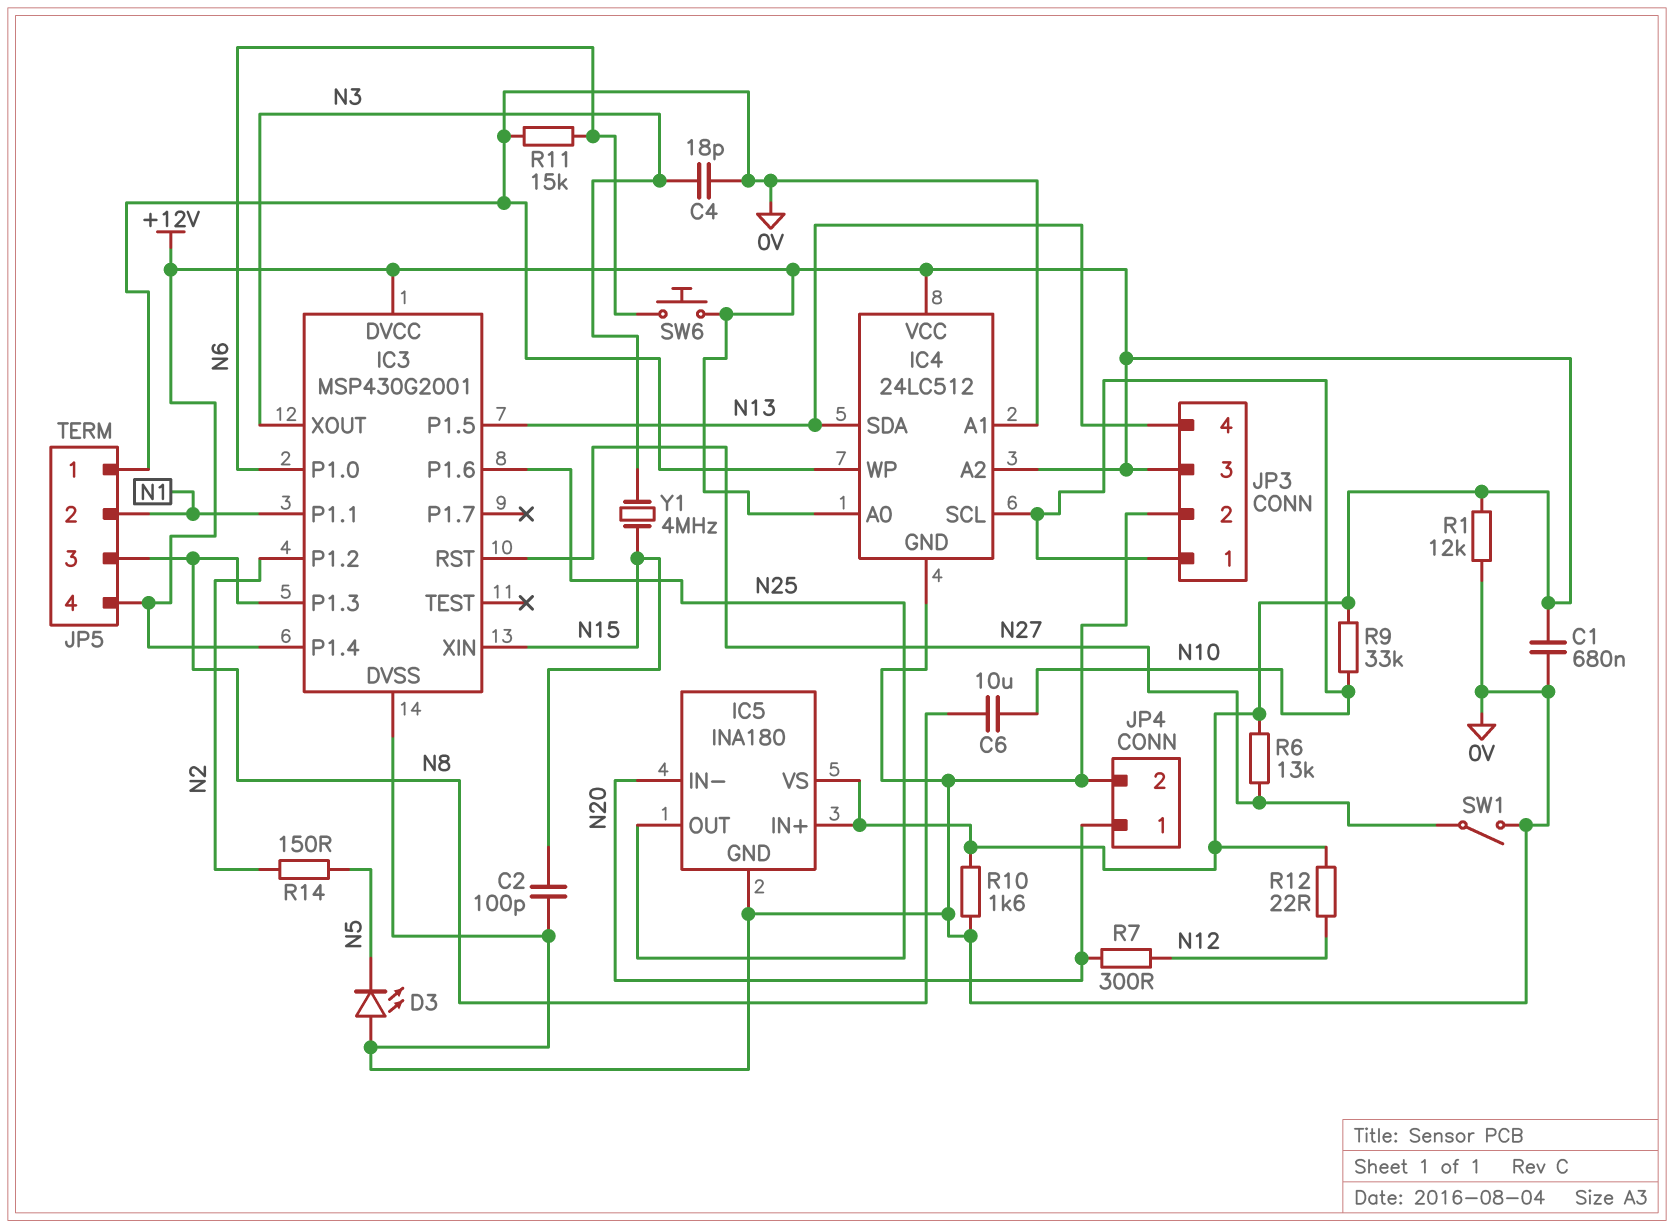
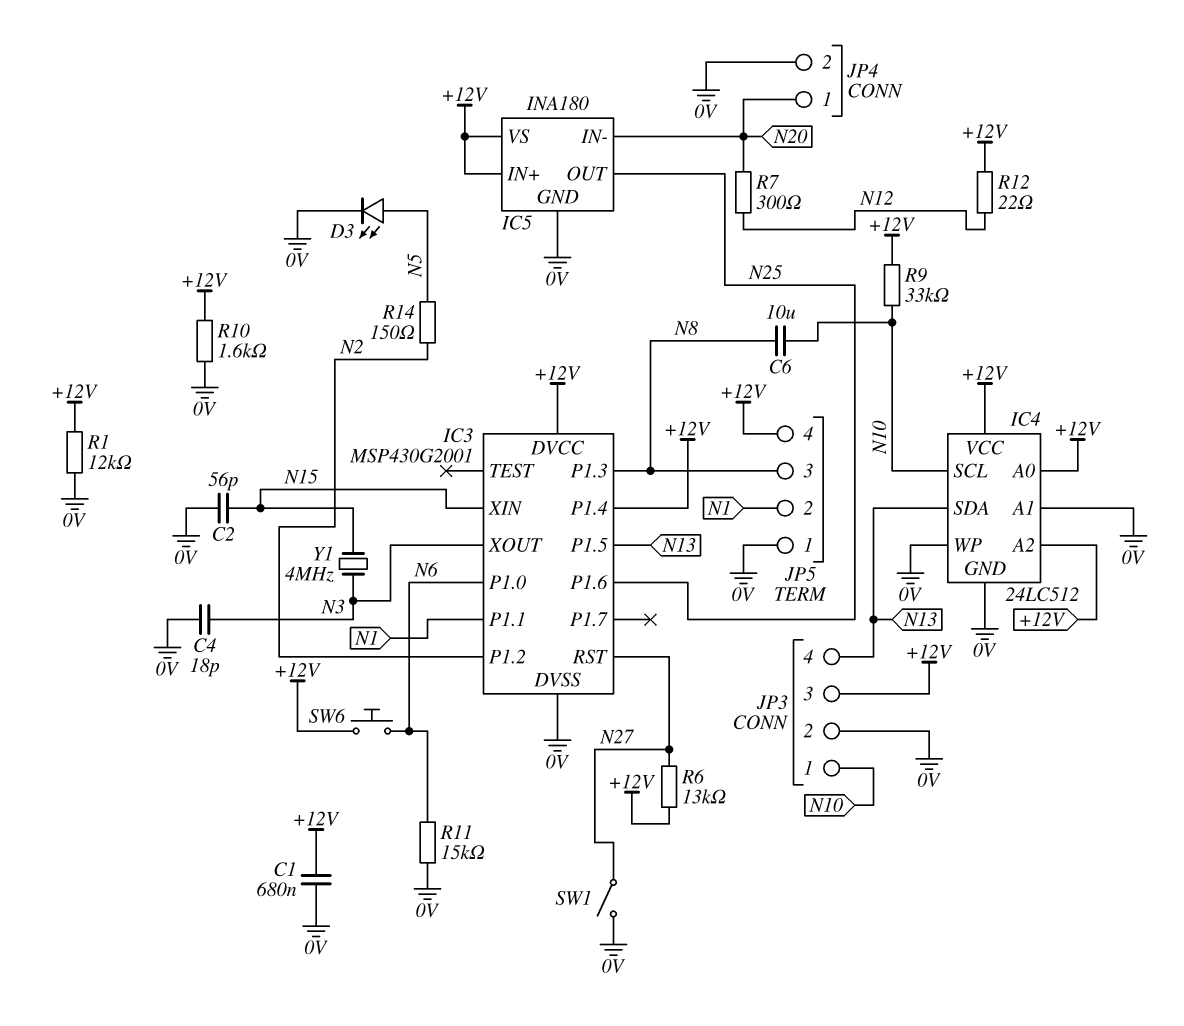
C2: 100pF (0V, N15) -> 56pF (0V, N15)
D3: LED (A 0V, K N5) -> LED (A N5, K 0V)

